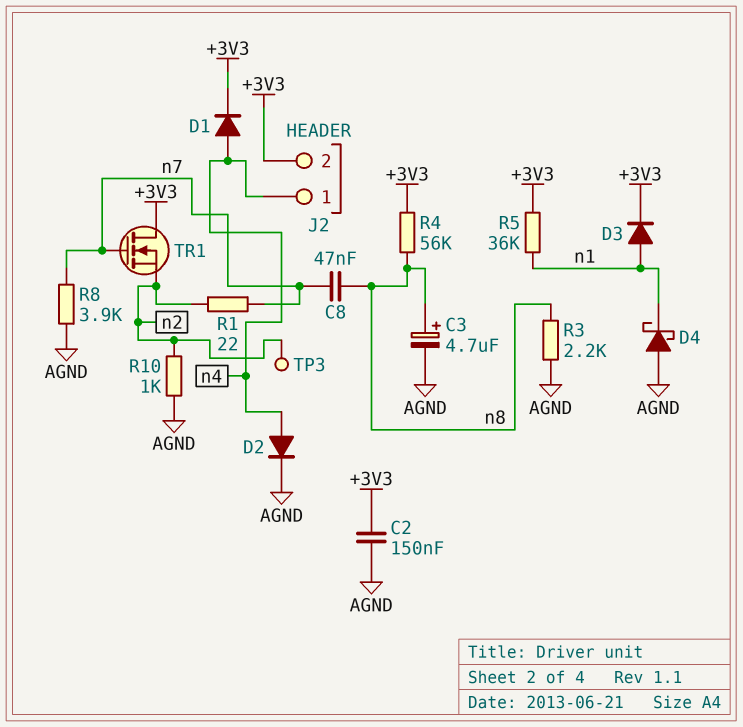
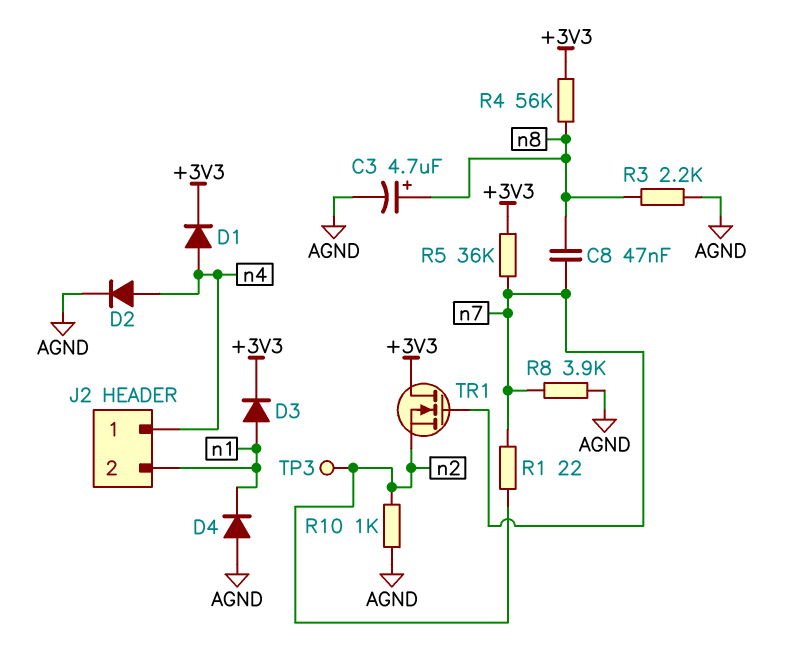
C2: 150nF (+3V3, AGND) -> none
D4: schottky (A AGND, K n1) -> diode (A AGND, K n1)
J2 pin 2: +3V3 -> n1
R5: 36k (+3V3, n1) -> 36k (+3V3, n7)

